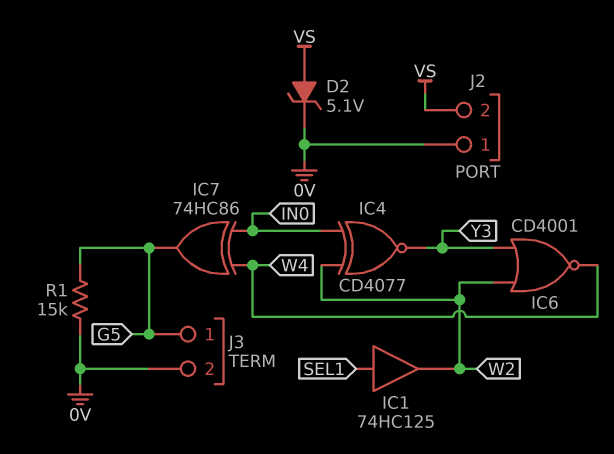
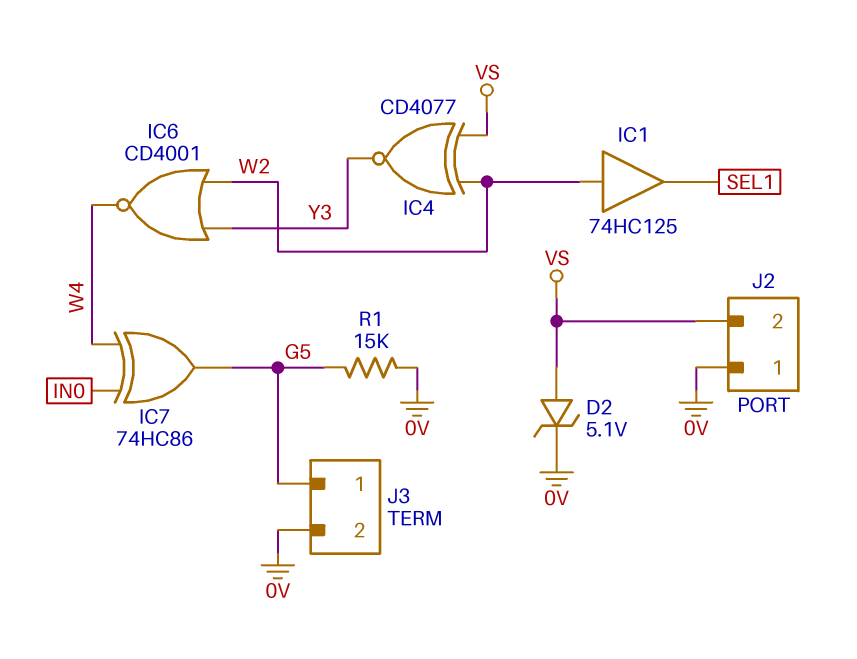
IC1: buffer 74HC125 (in SEL1, out W2) -> buffer 74HC125 (in W2, out SEL1)
IC4: XNOR CD4077 (in IN0, in W2, out Y3) -> XNOR CD4077 (in VS, in W2, out Y3)

